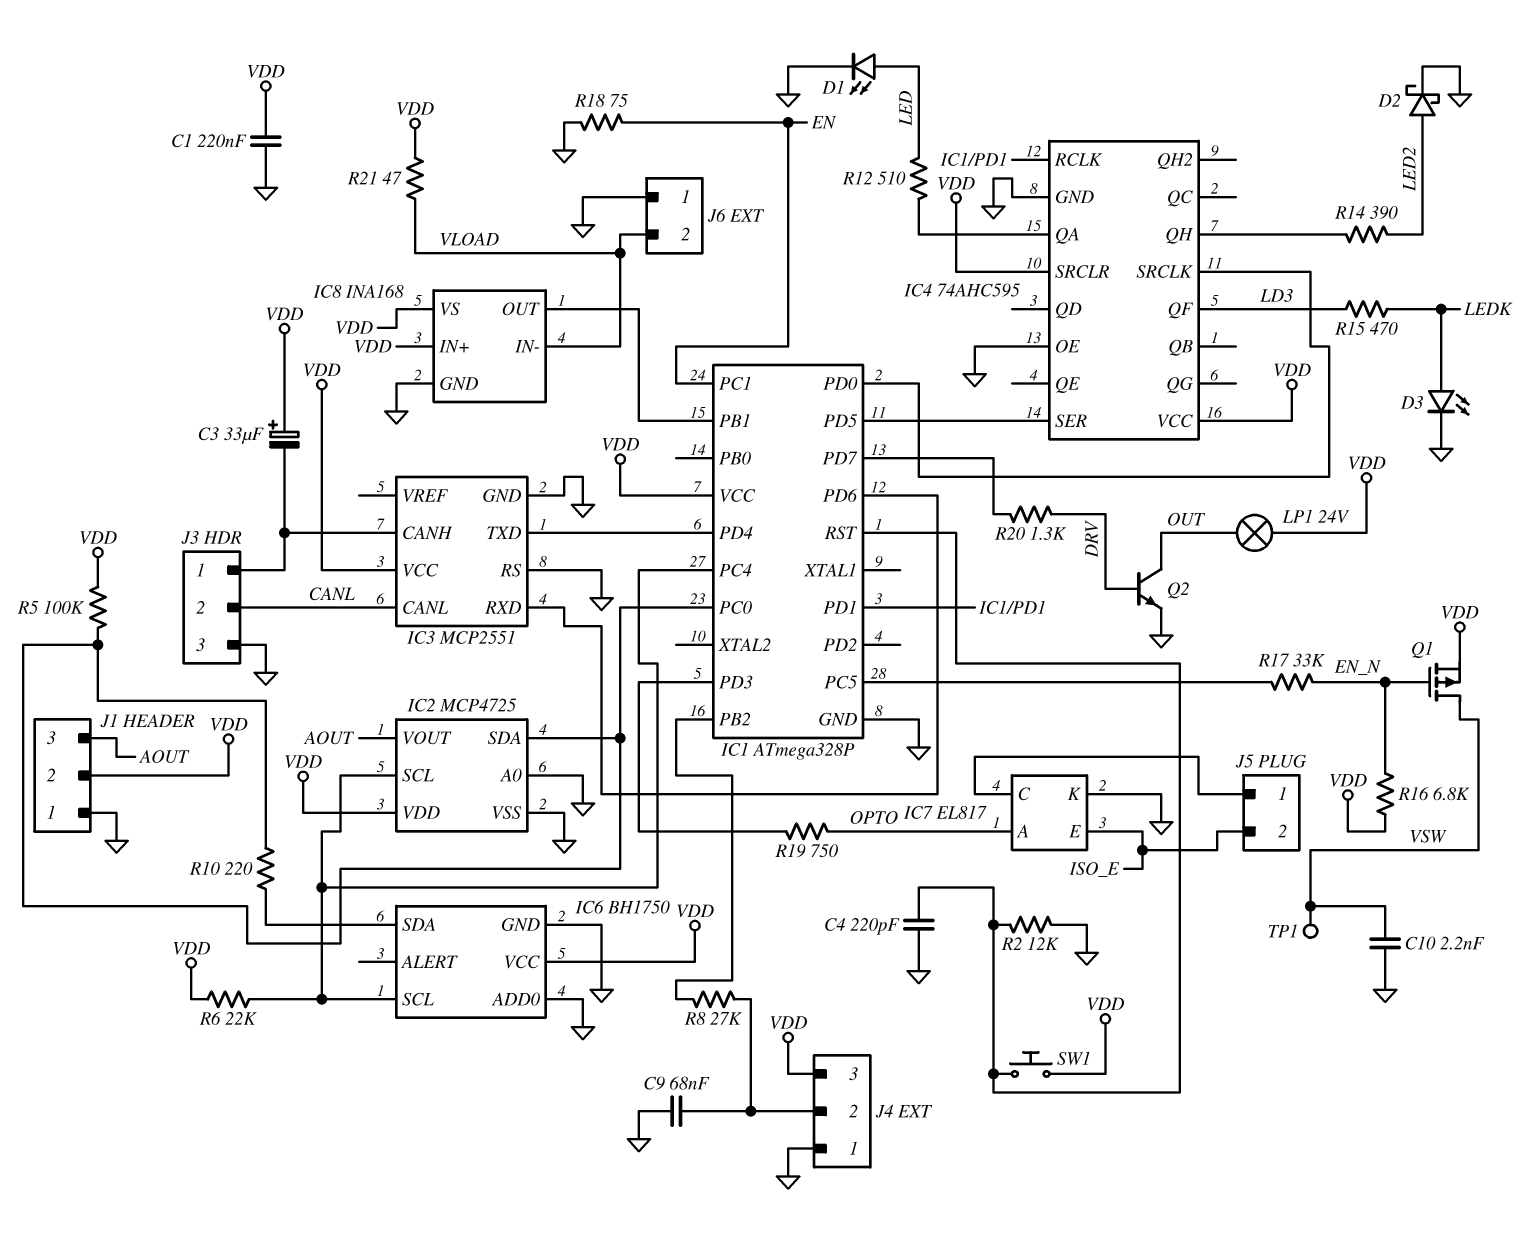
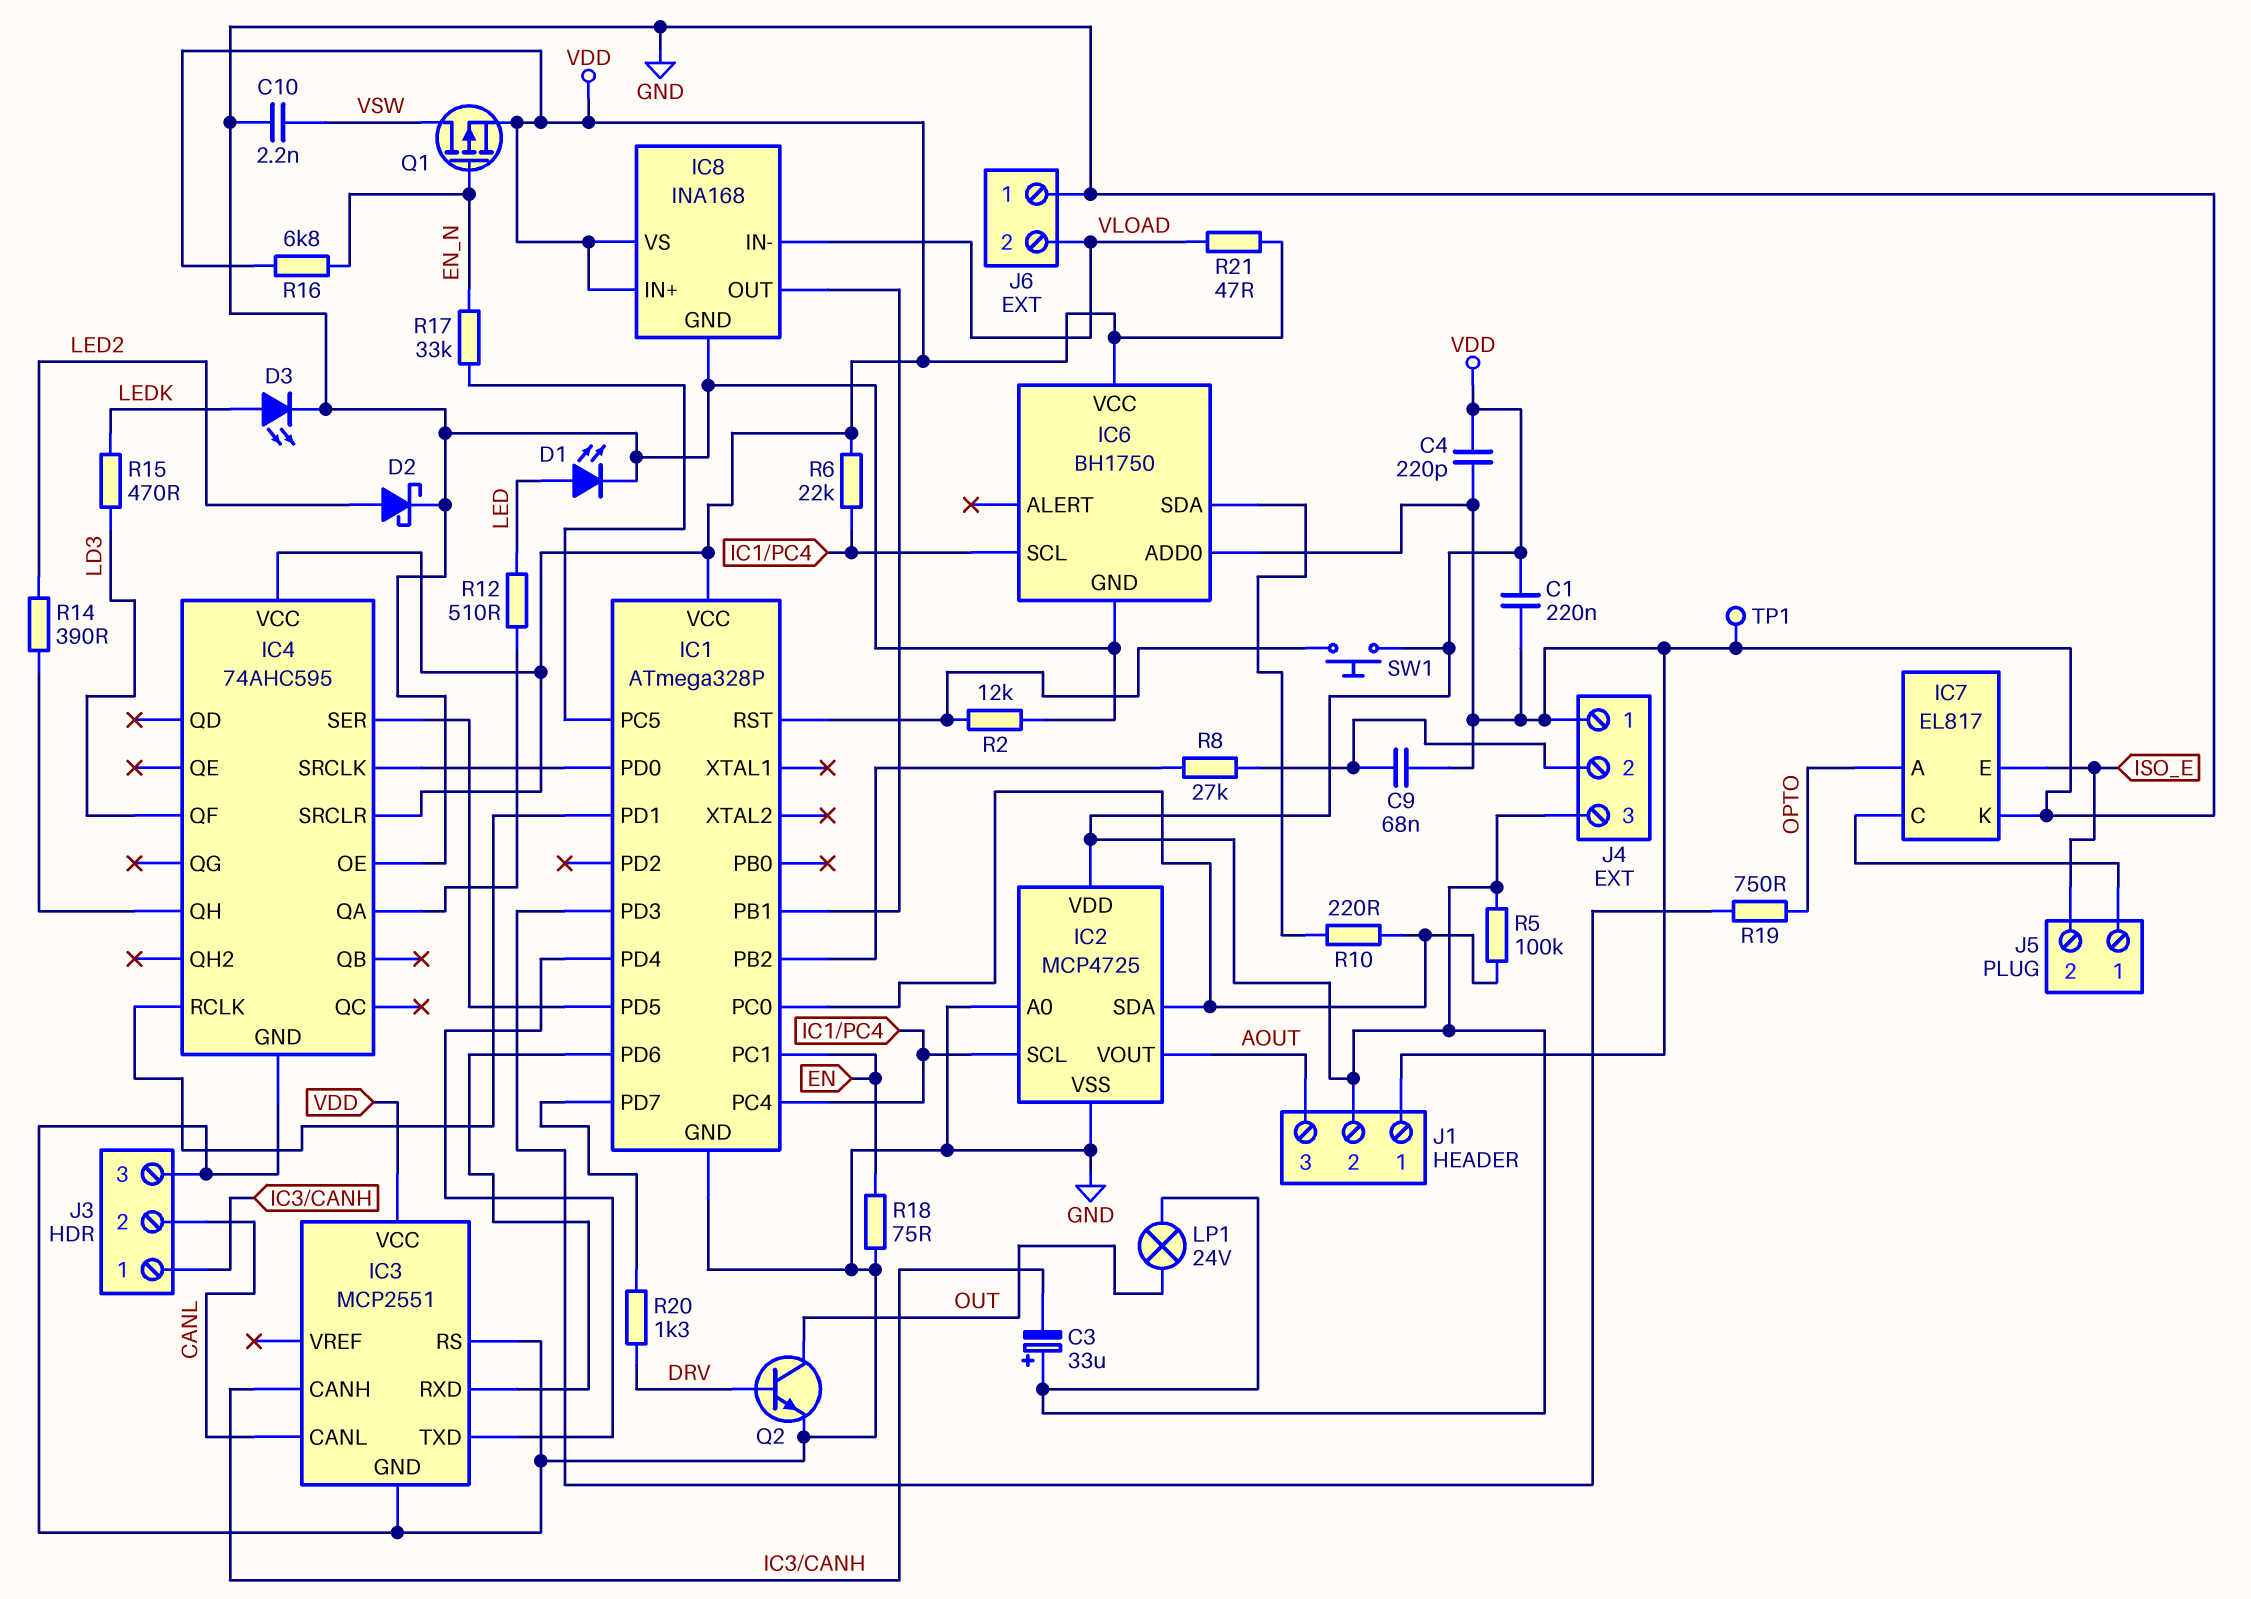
C4: 220pF (GND, IC1/RST) -> 220pF (GND, VDD)
TP1: test point (VSW) -> test point (GND)

